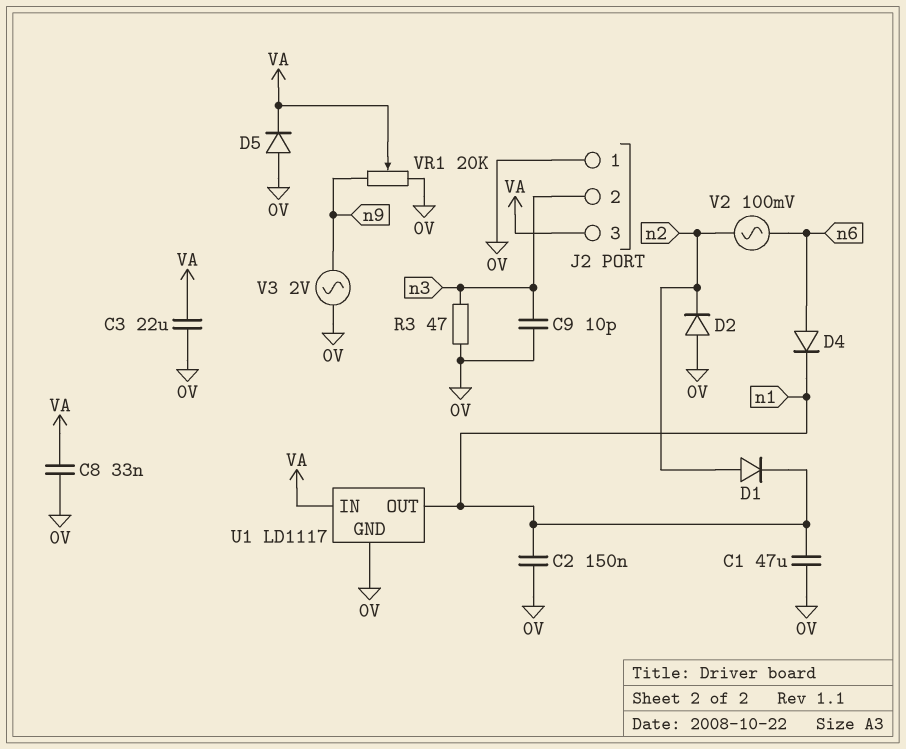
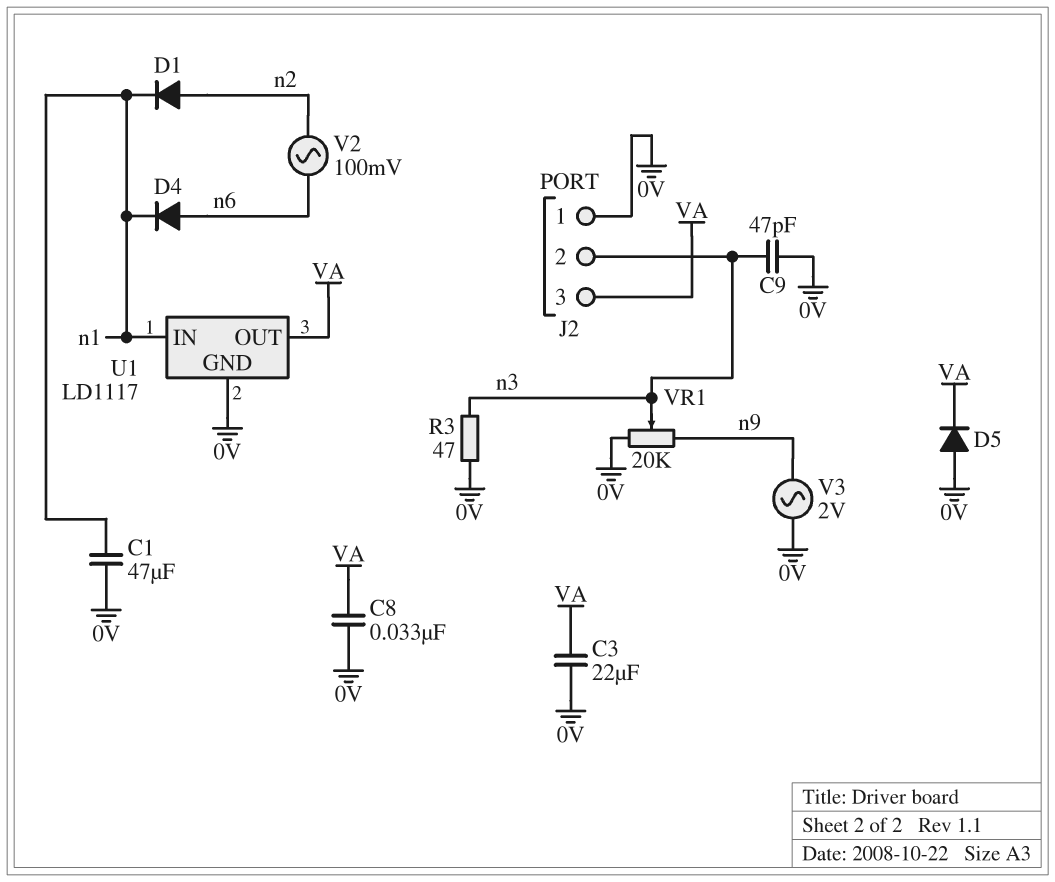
C2: 150nF (0V, n1) -> none
C9: 10pF (0V, n3) -> 47pF (0V, n3)
D2: diode (A 0V, K n2) -> none
U1 pin IN: VA -> n1
U1 pin OUT: n1 -> VA
VR1: 20k (0V, n9, wiper VA) -> 20k (0V, n9, wiper n3)

